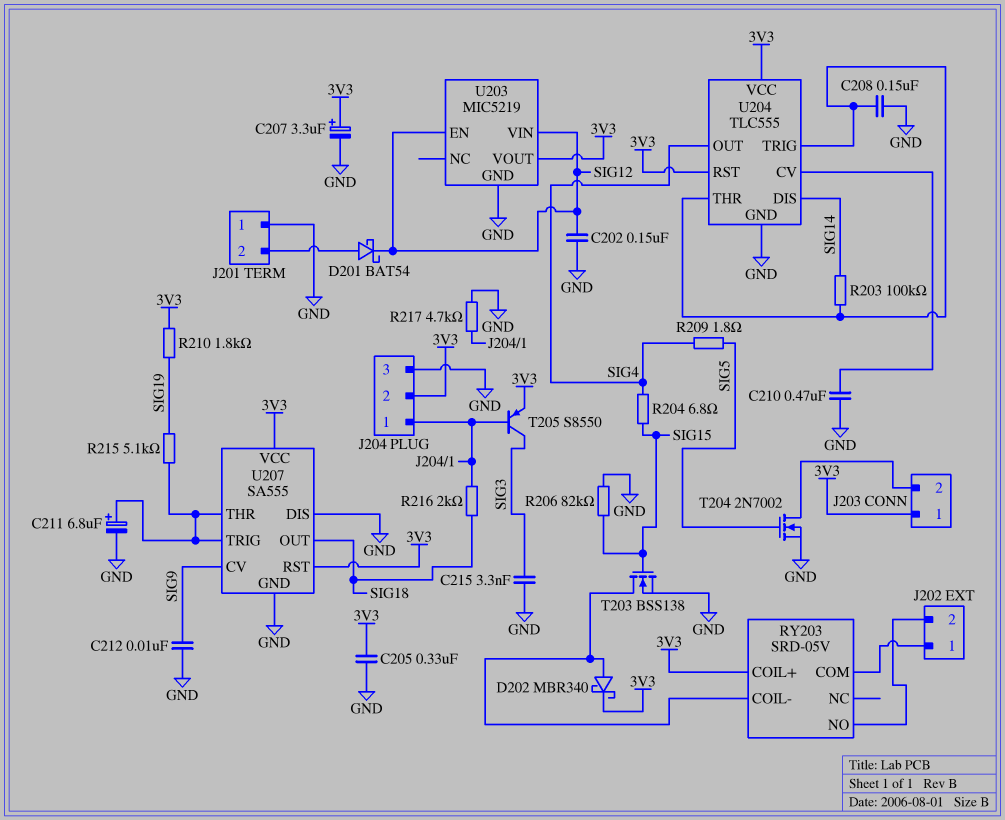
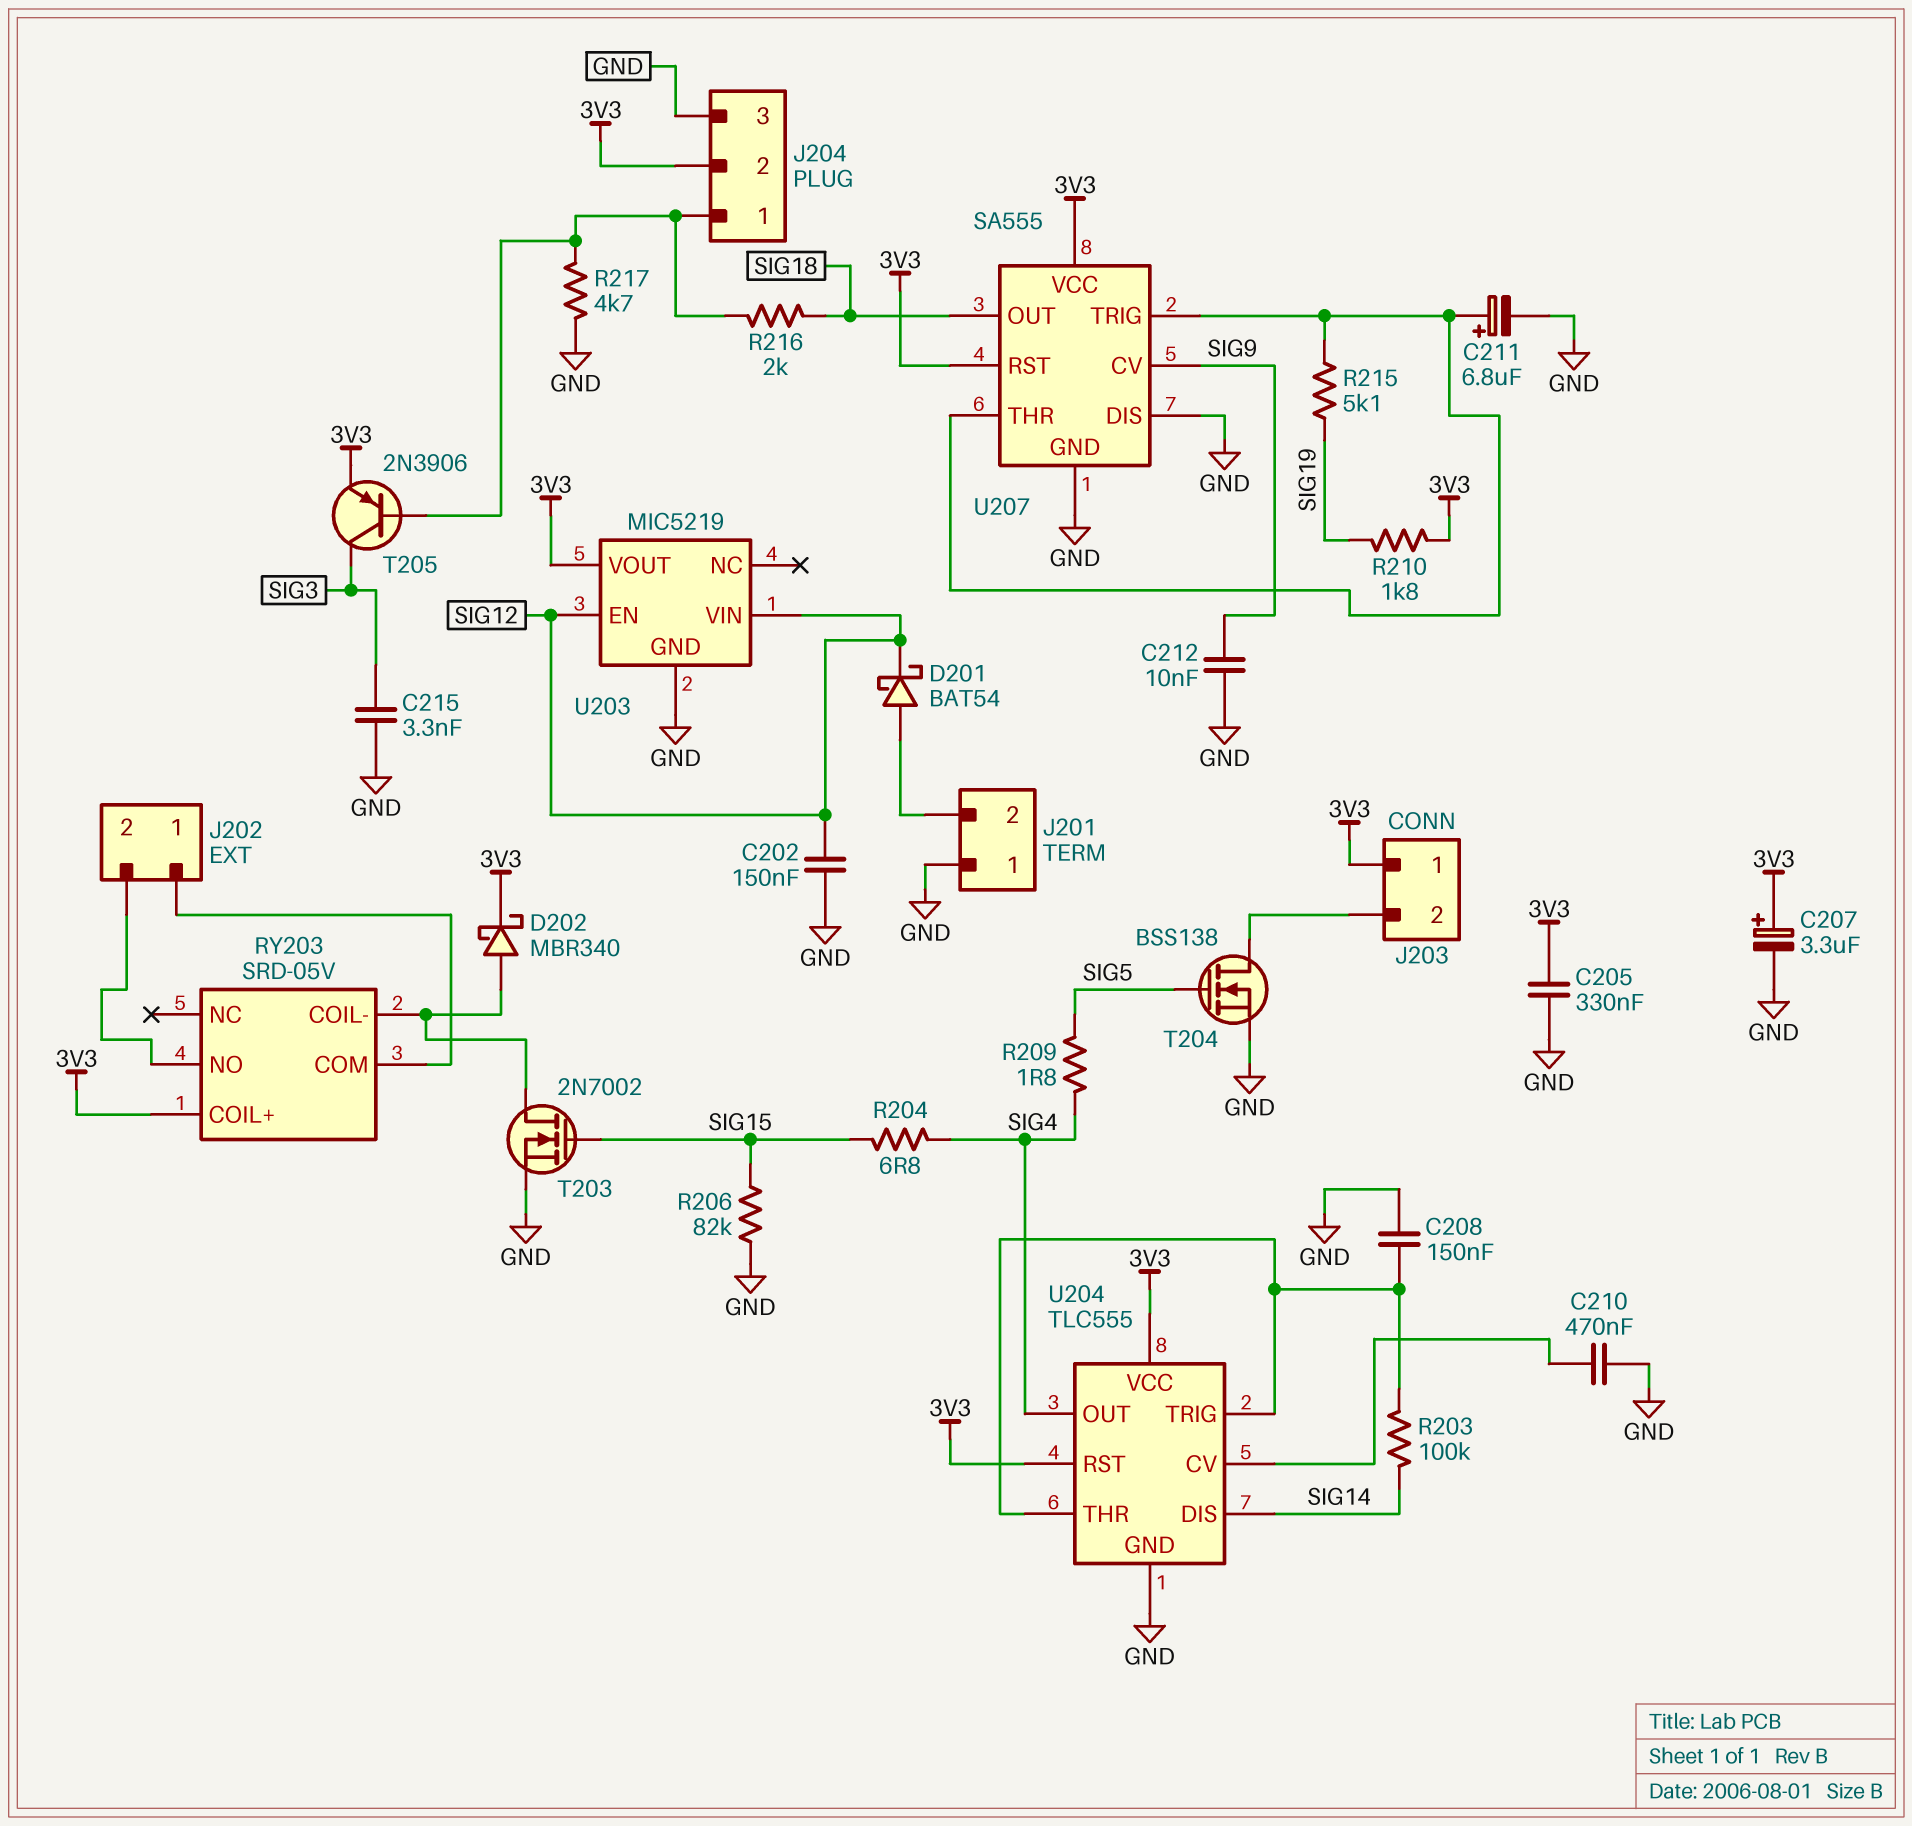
T203: NMOS BSS138 (G SIG15, D RY203/COIL-, S GND) -> NMOS 2N7002 (G SIG15, D RY203/COIL-, S GND)
T204: NMOS 2N7002 (G SIG5, D J203/2, S GND) -> NMOS BSS138 (G SIG5, D J203/2, S GND)
T205: PNP S8550 (B J204/1, C SIG3, E 3V3) -> PNP 2N3906 (B J204/1, C SIG3, E 3V3)

